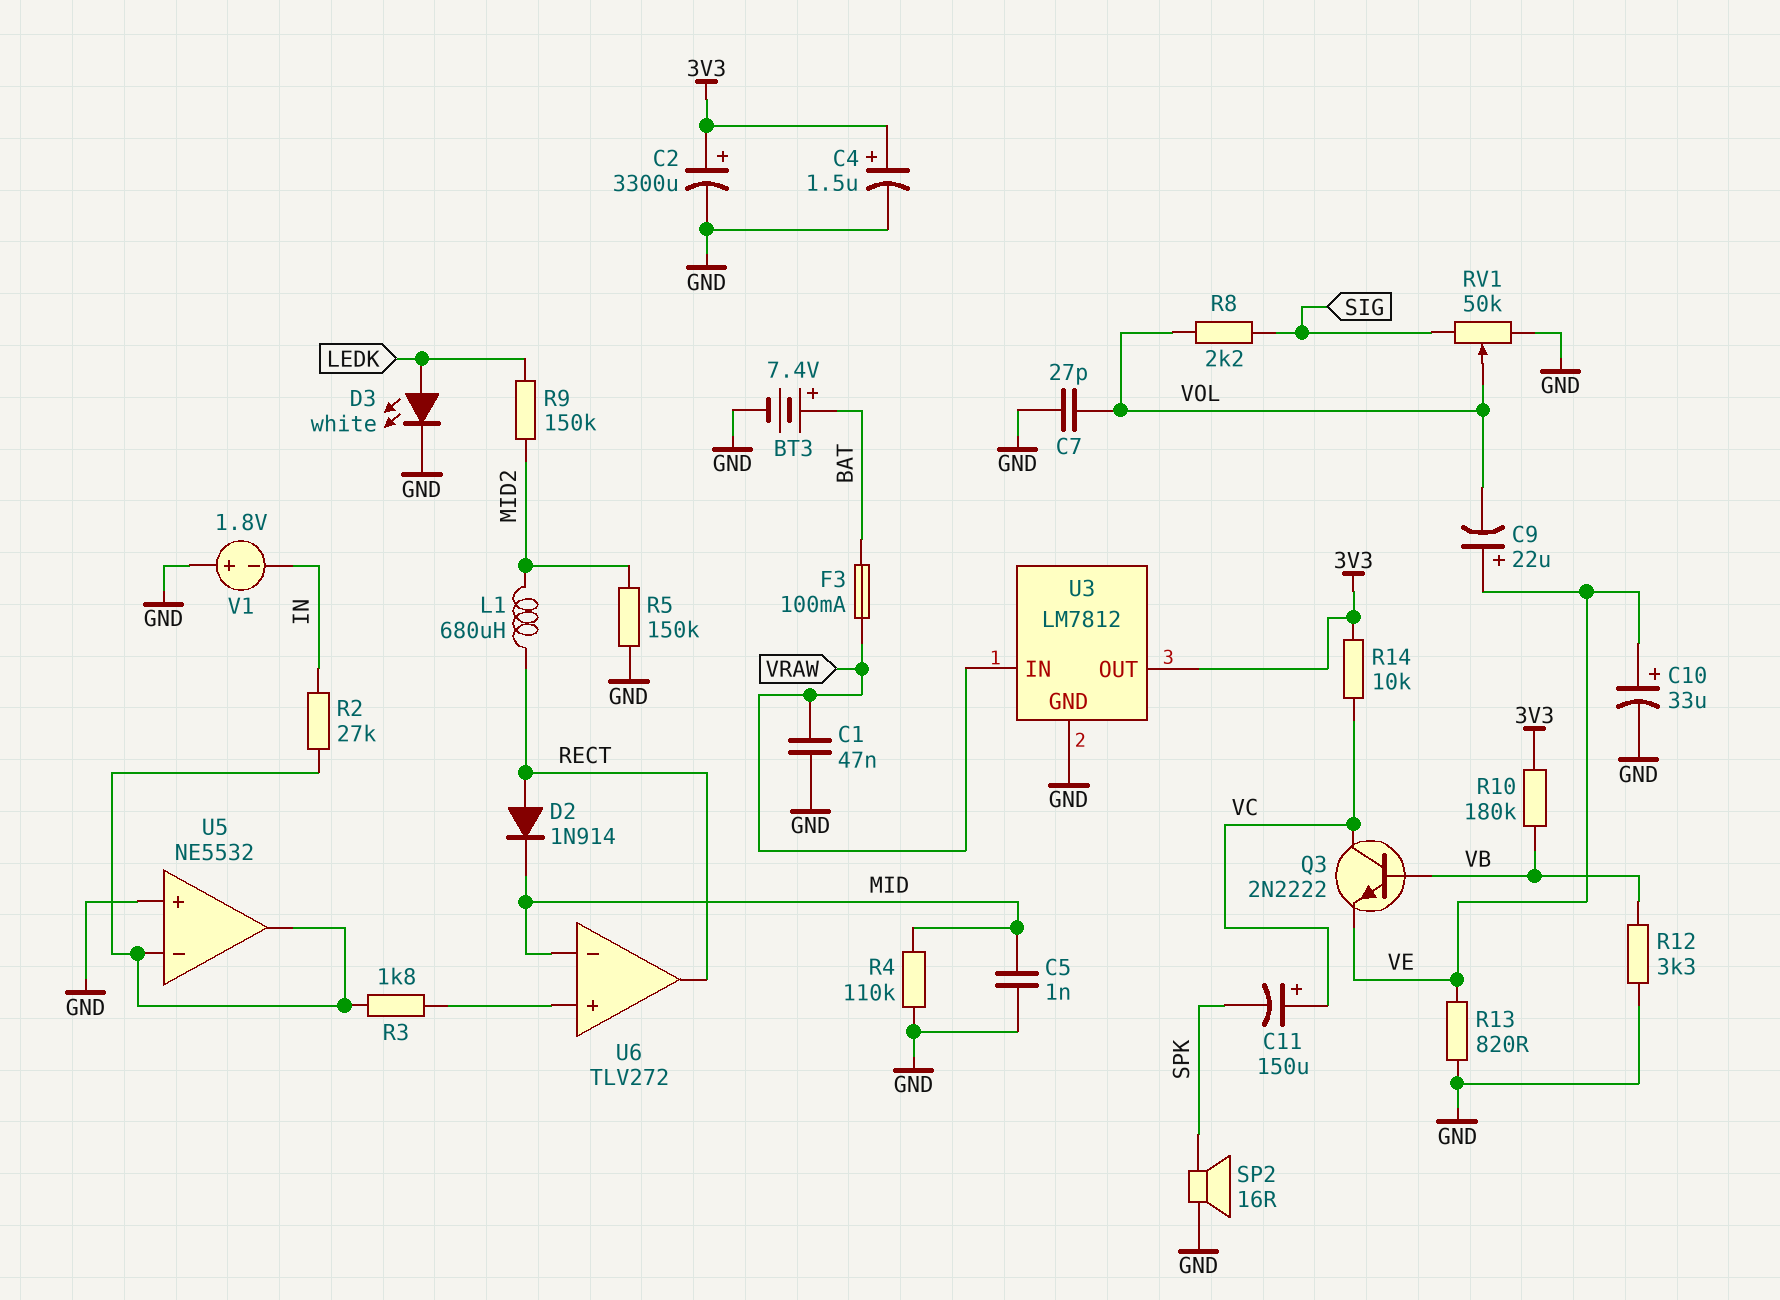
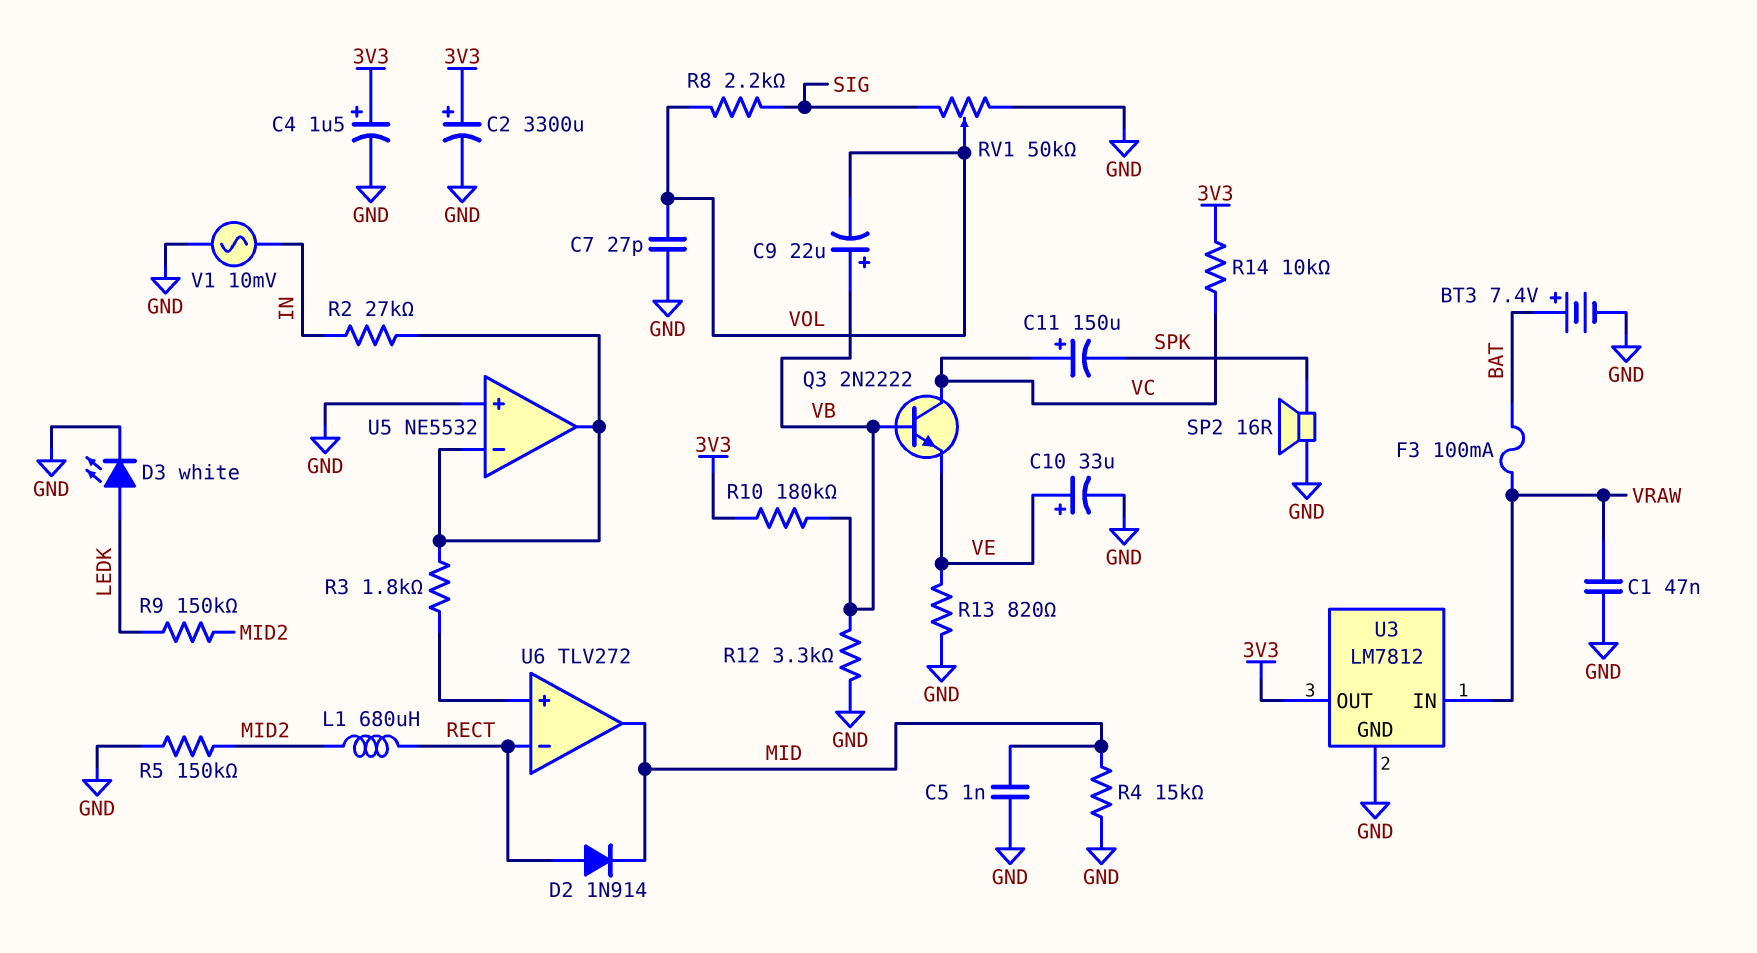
C9: 22uF (plus VE, minus VOL) -> 22uF (plus VB, minus VOL)
R4: 110k (GND, MID) -> 15k (GND, MID)
U6 pin in-: MID -> RECT
U6 pin out: RECT -> MID
V1: 1.8V (plus GND, minus IN) -> AC 10mV (GND, IN)

